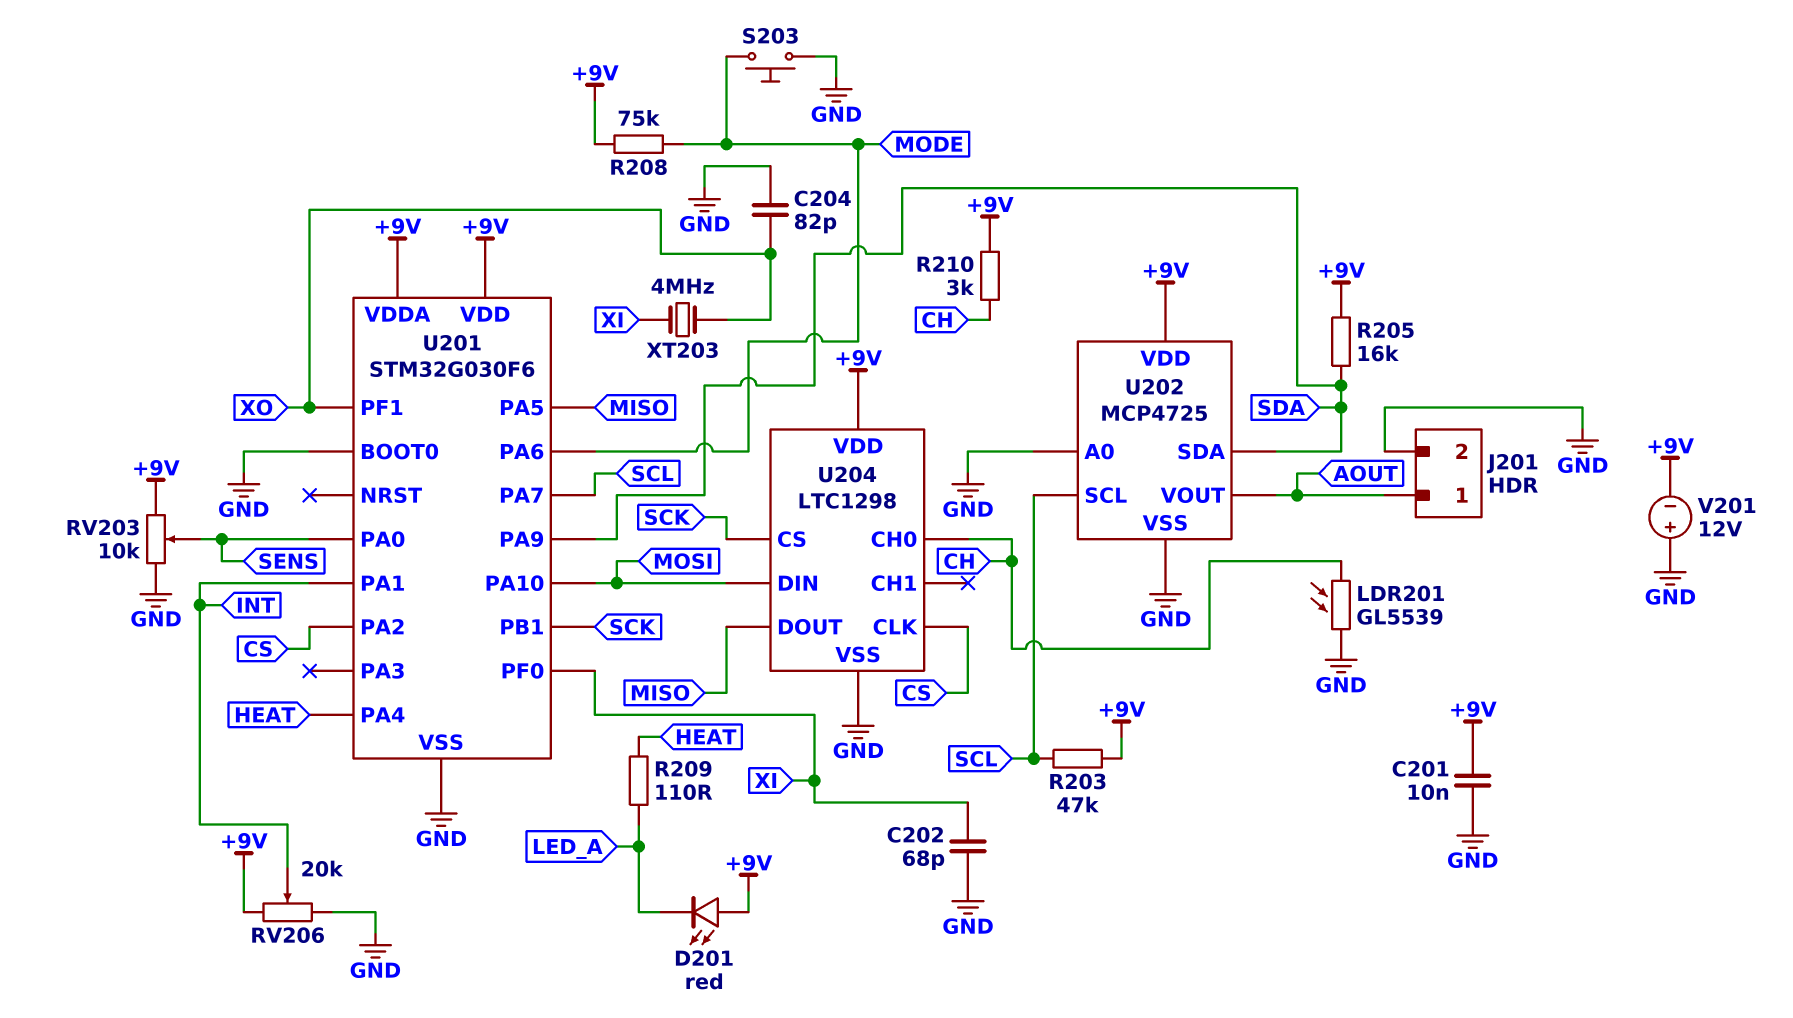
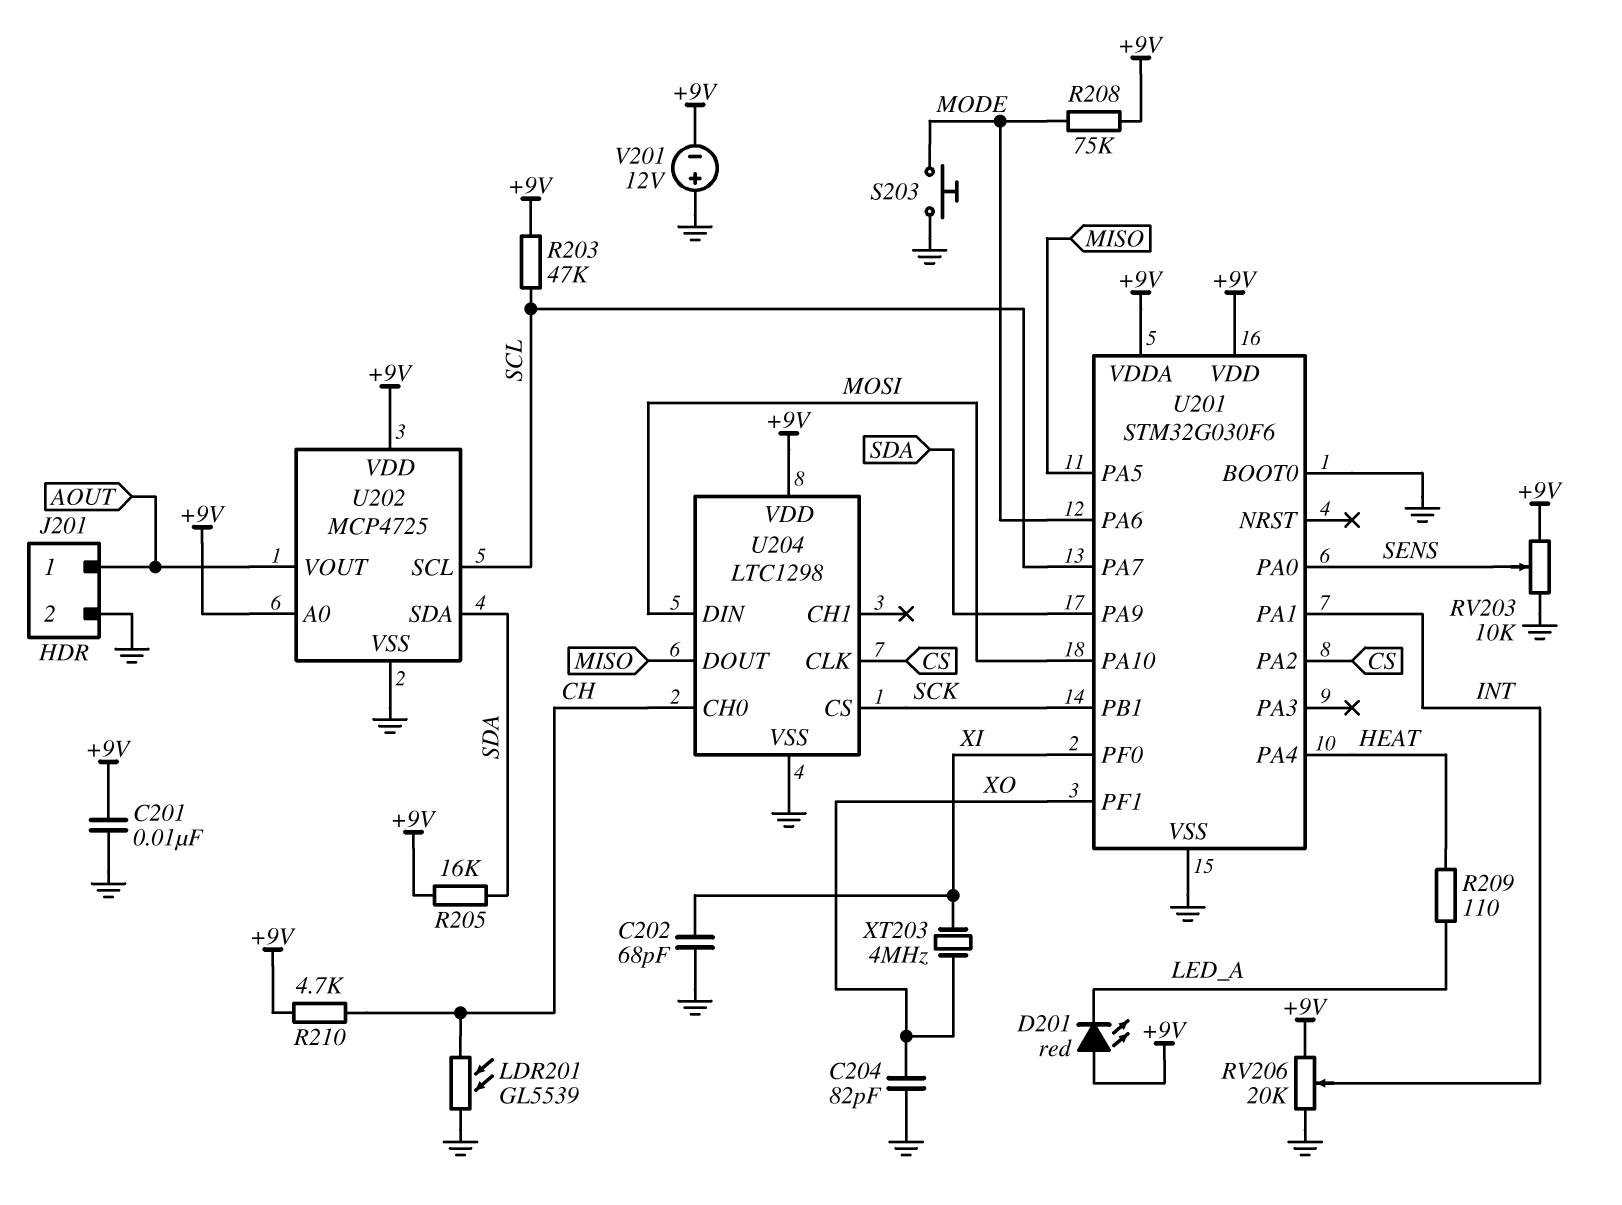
R210: 3k (+9V, CH) -> 4.7k (+9V, CH)
U202 pin A0: GND -> +9V

